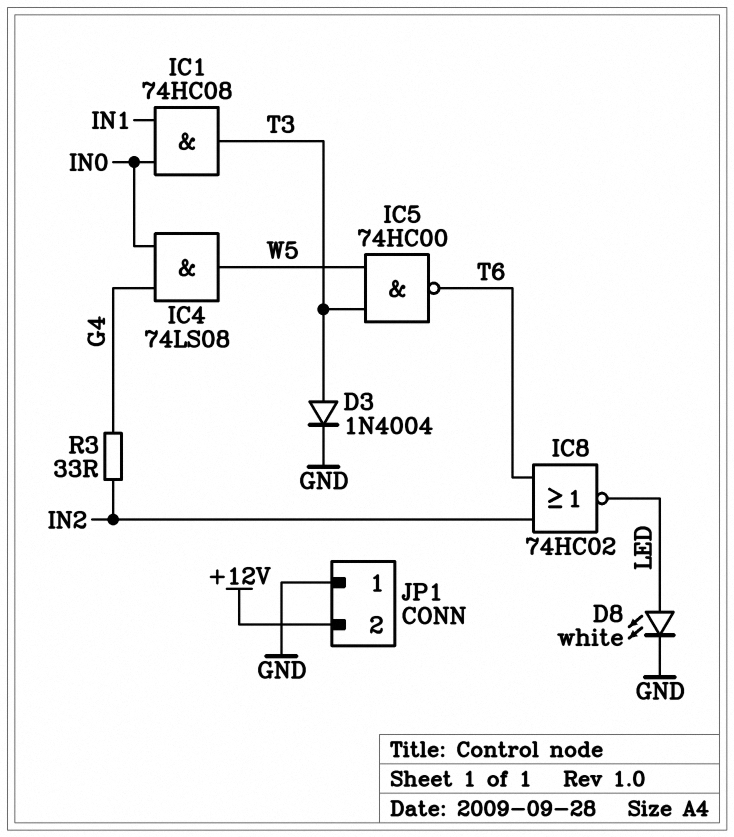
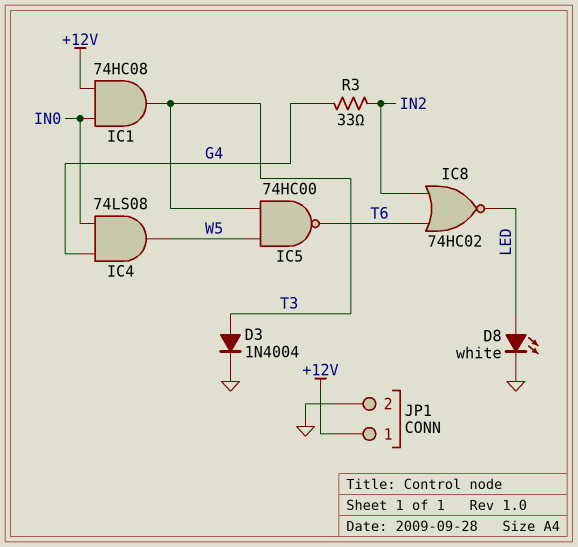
IC1: AND 74HC08 (in IN0, in IN1, out T3) -> AND 74HC08 (in +12V, in IN0, out T3)
JP1 pin 1: GND -> +12V
JP1 pin 2: +12V -> GND

